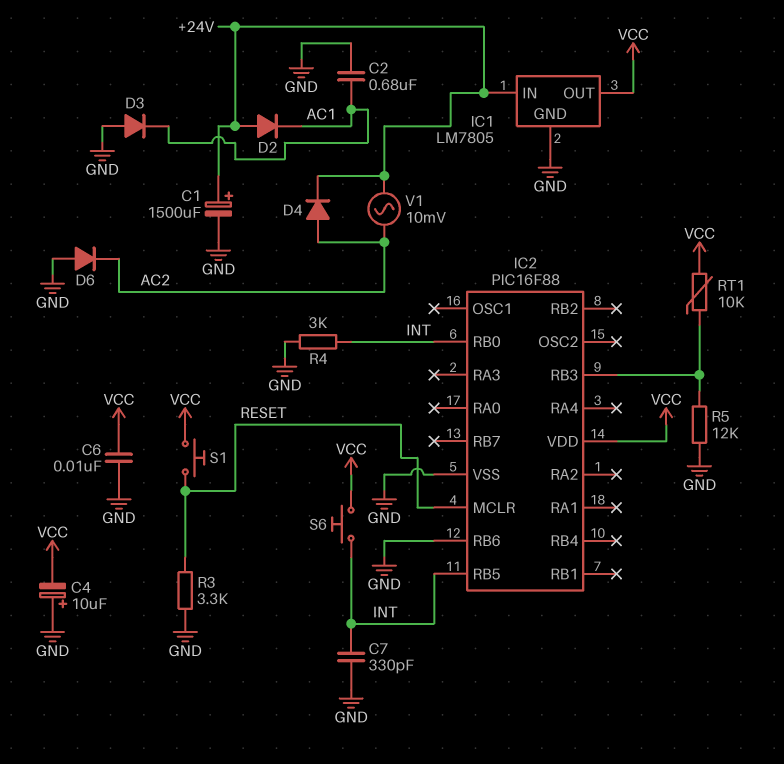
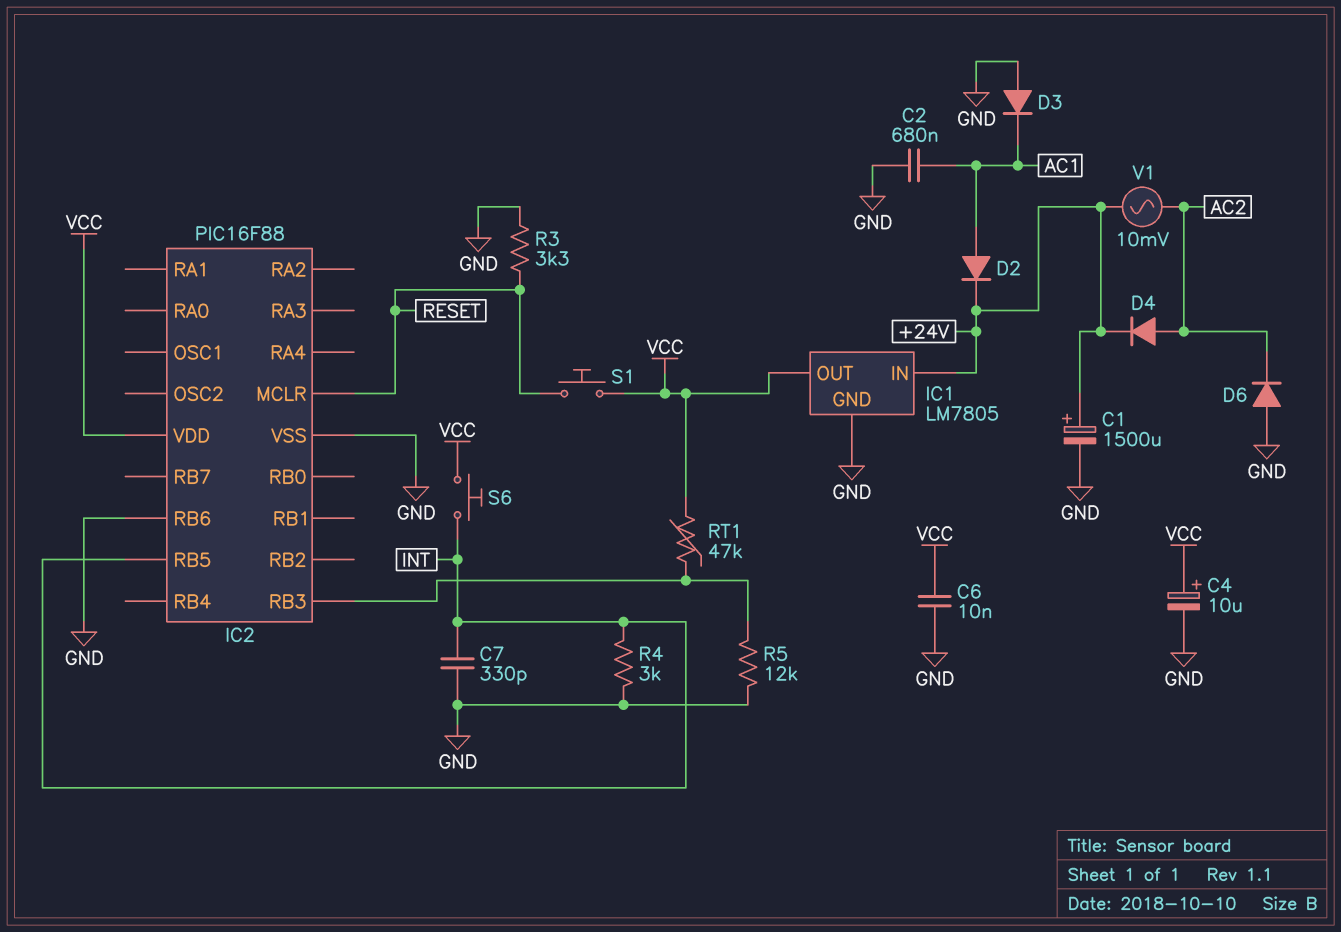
C4: 10uF (plus GND, minus VCC) -> 10uF (plus VCC, minus GND)
D2: diode (A +24V, K AC1) -> diode (A AC1, K +24V)
IC2 pin RB0: INT -> none
RT1: 10k (IC2/RB3, VCC) -> 47k (IC2/RB3, VCC)

